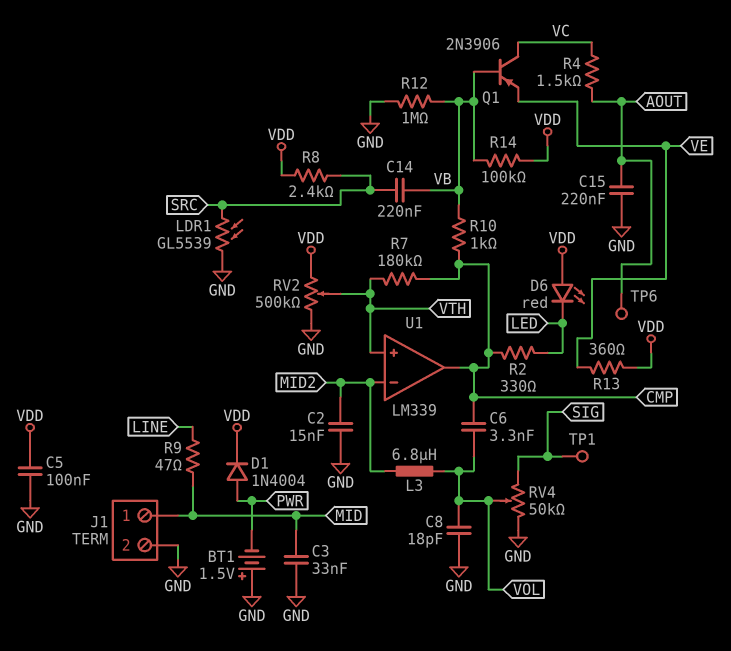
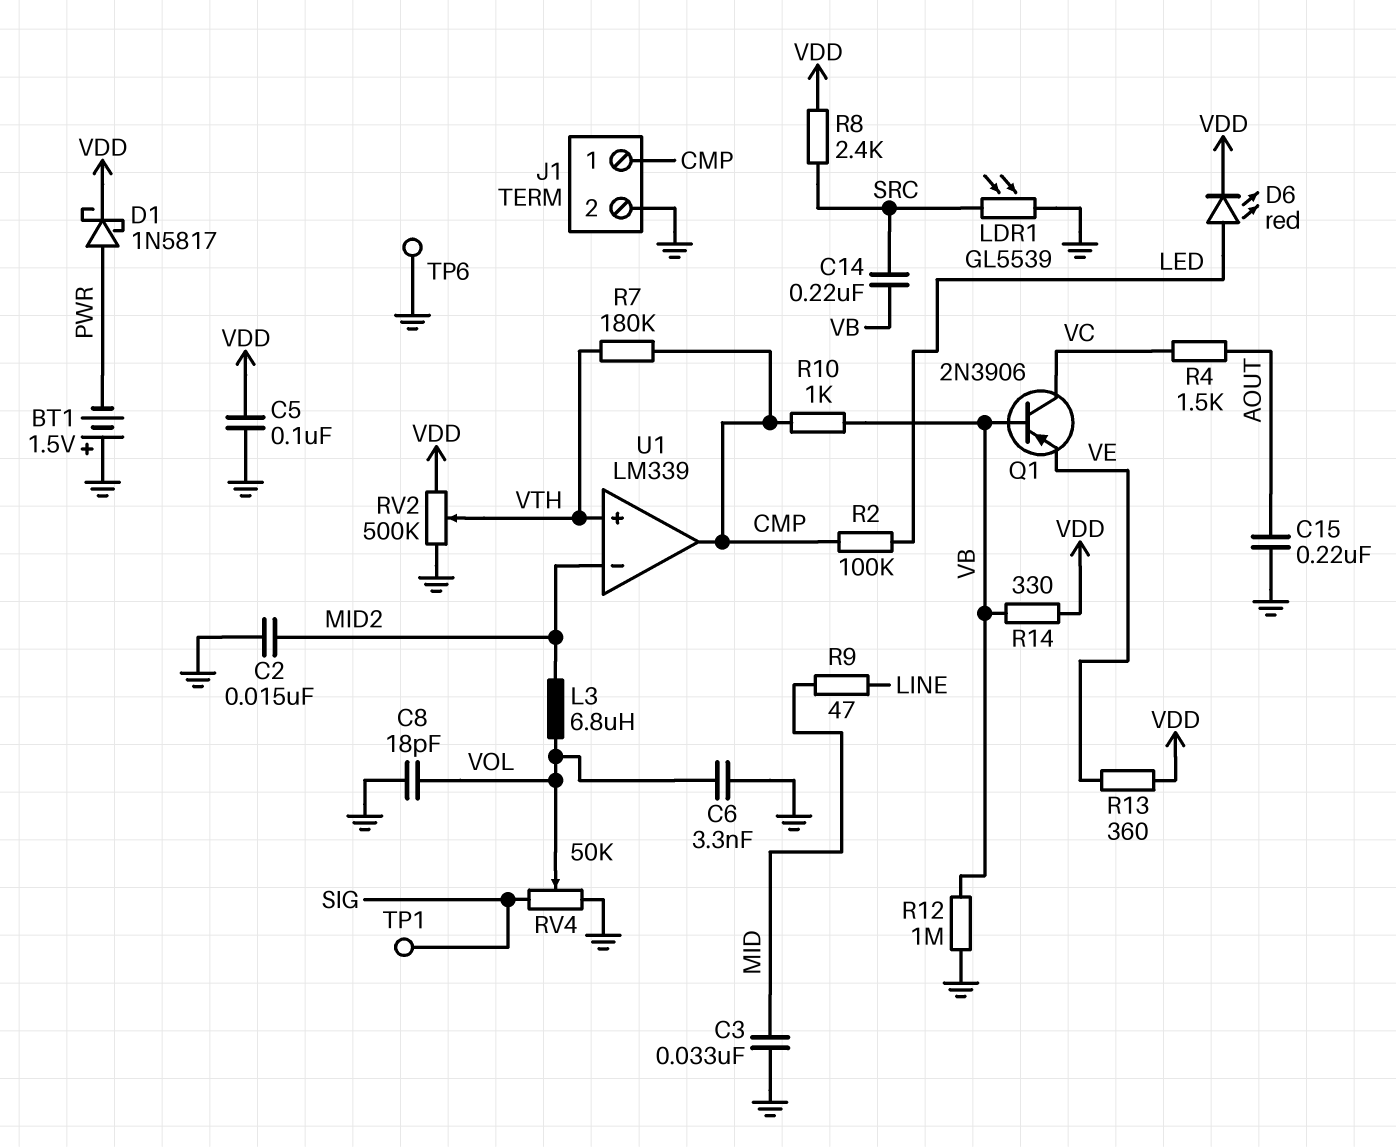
C6: 3.3nF (CMP, VOL) -> 3.3nF (GND, VOL)
D1: diode 1N4004 (A PWR, K VDD) -> schottky 1N5817 (A PWR, K VDD)
D6: LED red (A VDD, K LED) -> LED red (A LED, K VDD)
J1 pin 1: MID -> CMP
R2: 330 (CMP, LED) -> 100k (CMP, LED)
R14: 100k (VB, VDD) -> 330 (VB, VDD)
TP6: test point (AOUT) -> test point (GND)

